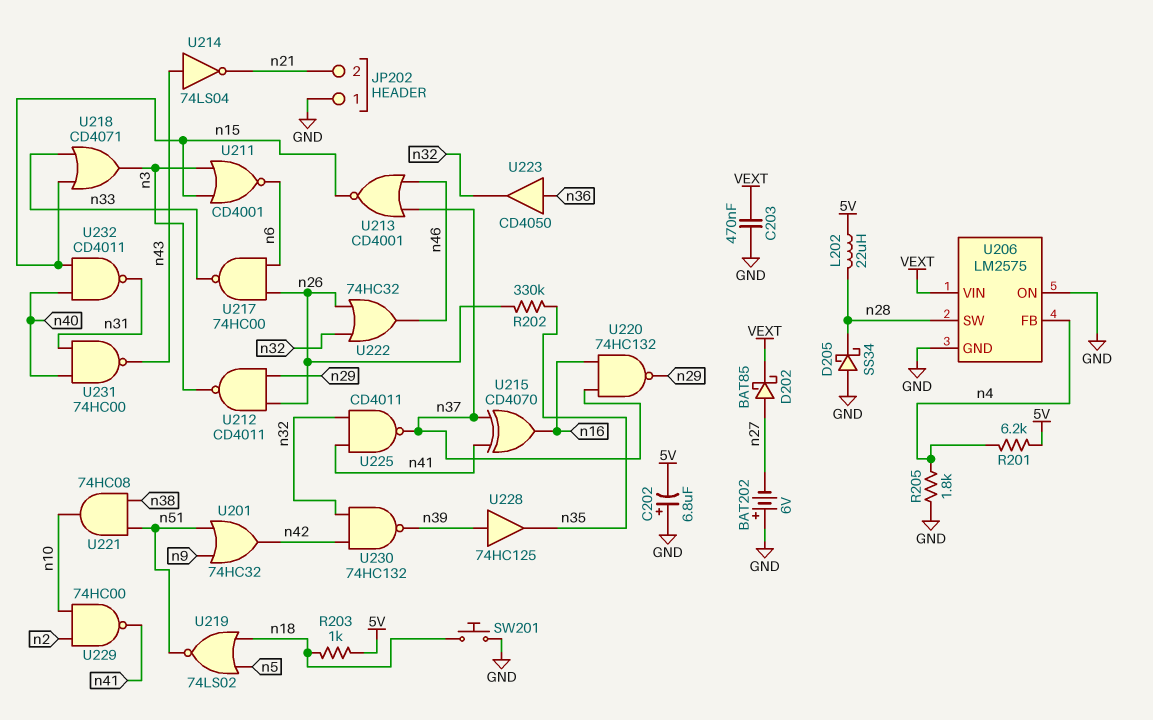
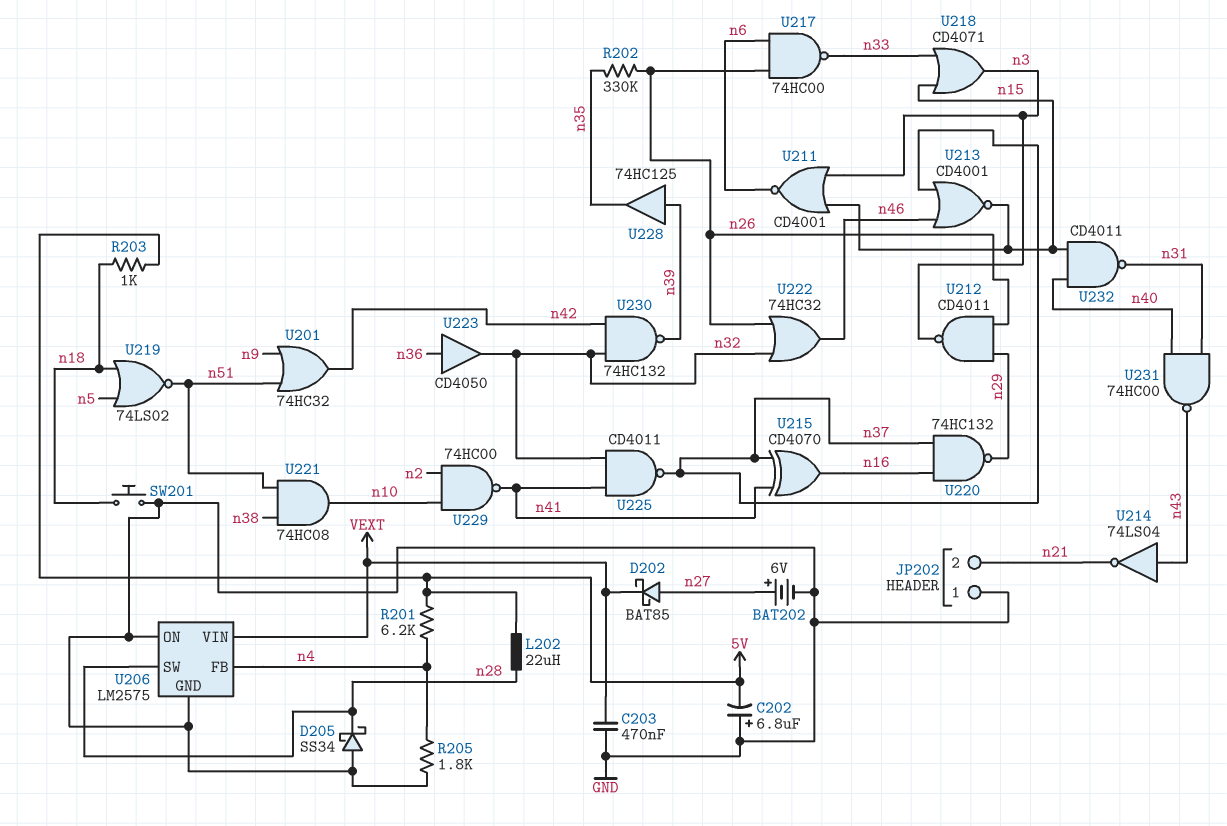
BAT202: 6V (plus GND, minus n27) -> 6V (plus n27, minus GND)

